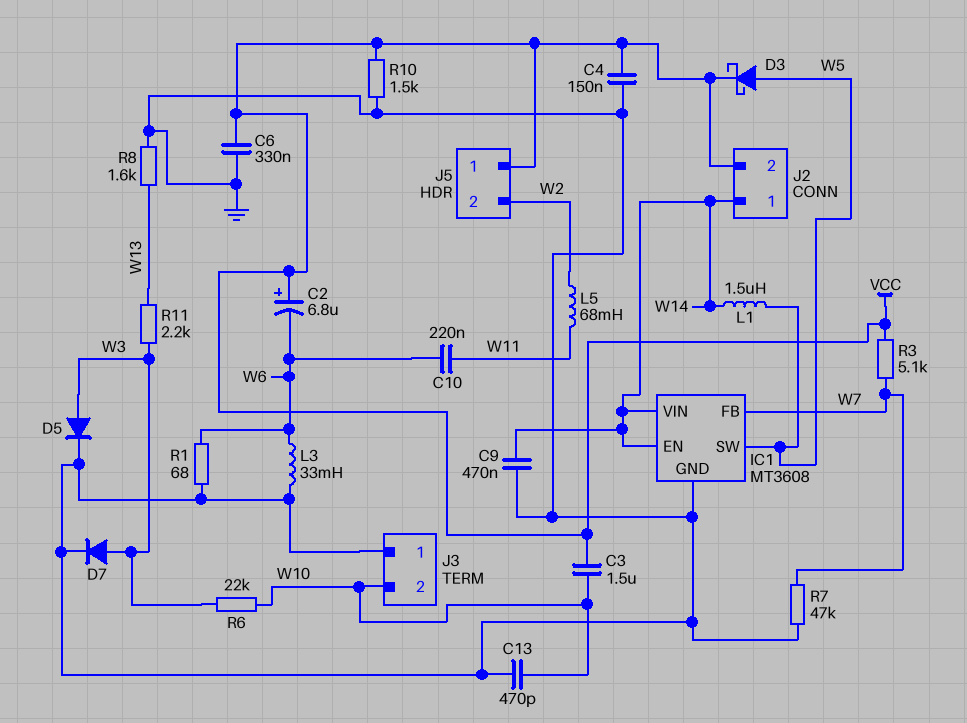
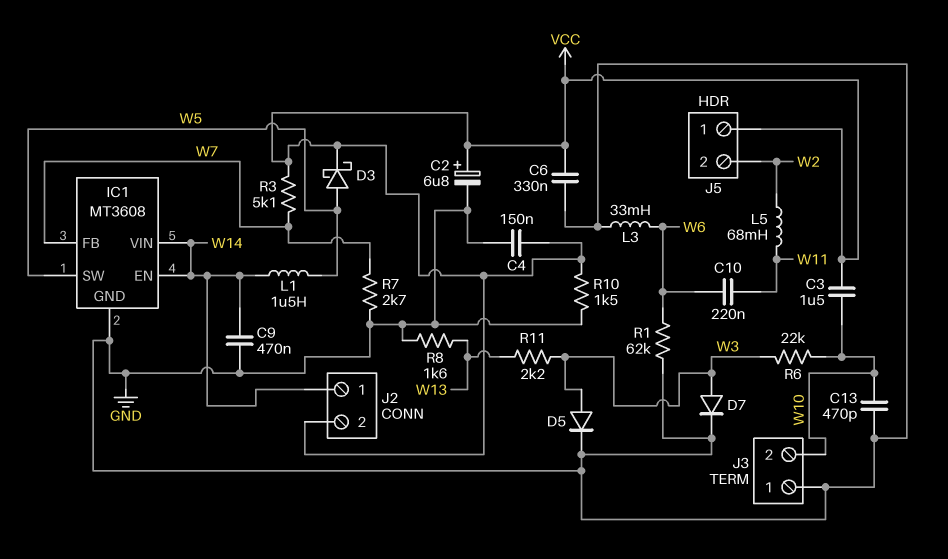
C2: 6.8uF (plus VCC, minus W6) -> 6.8uF (plus VCC, minus GND)
R1: 68 (GND, W6) -> 62k (GND, W6)
R7: 47k (GND, W7) -> 2.7k (GND, W7)

